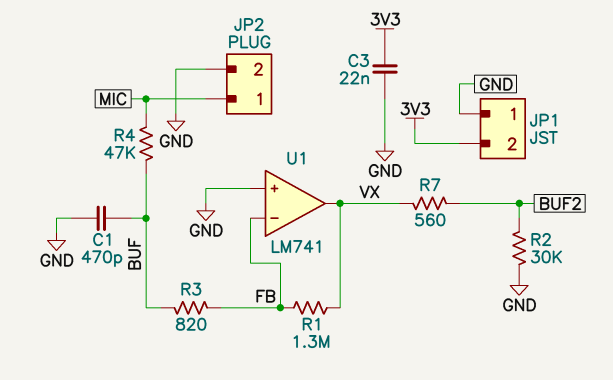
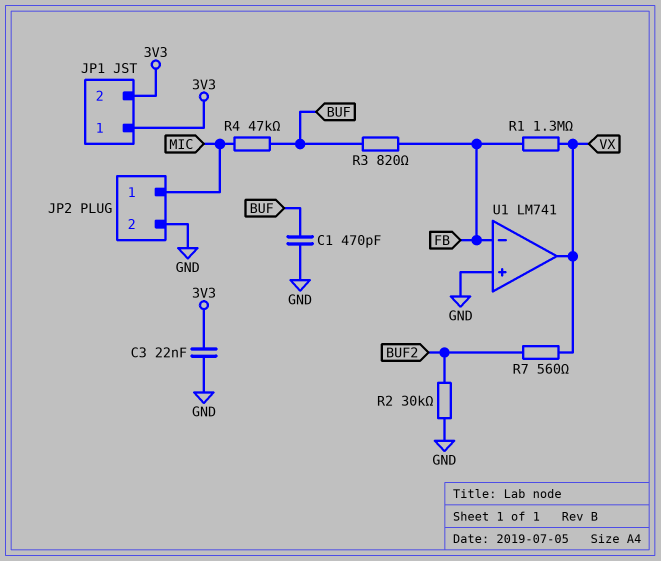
JP1 pin 1: GND -> 3V3

